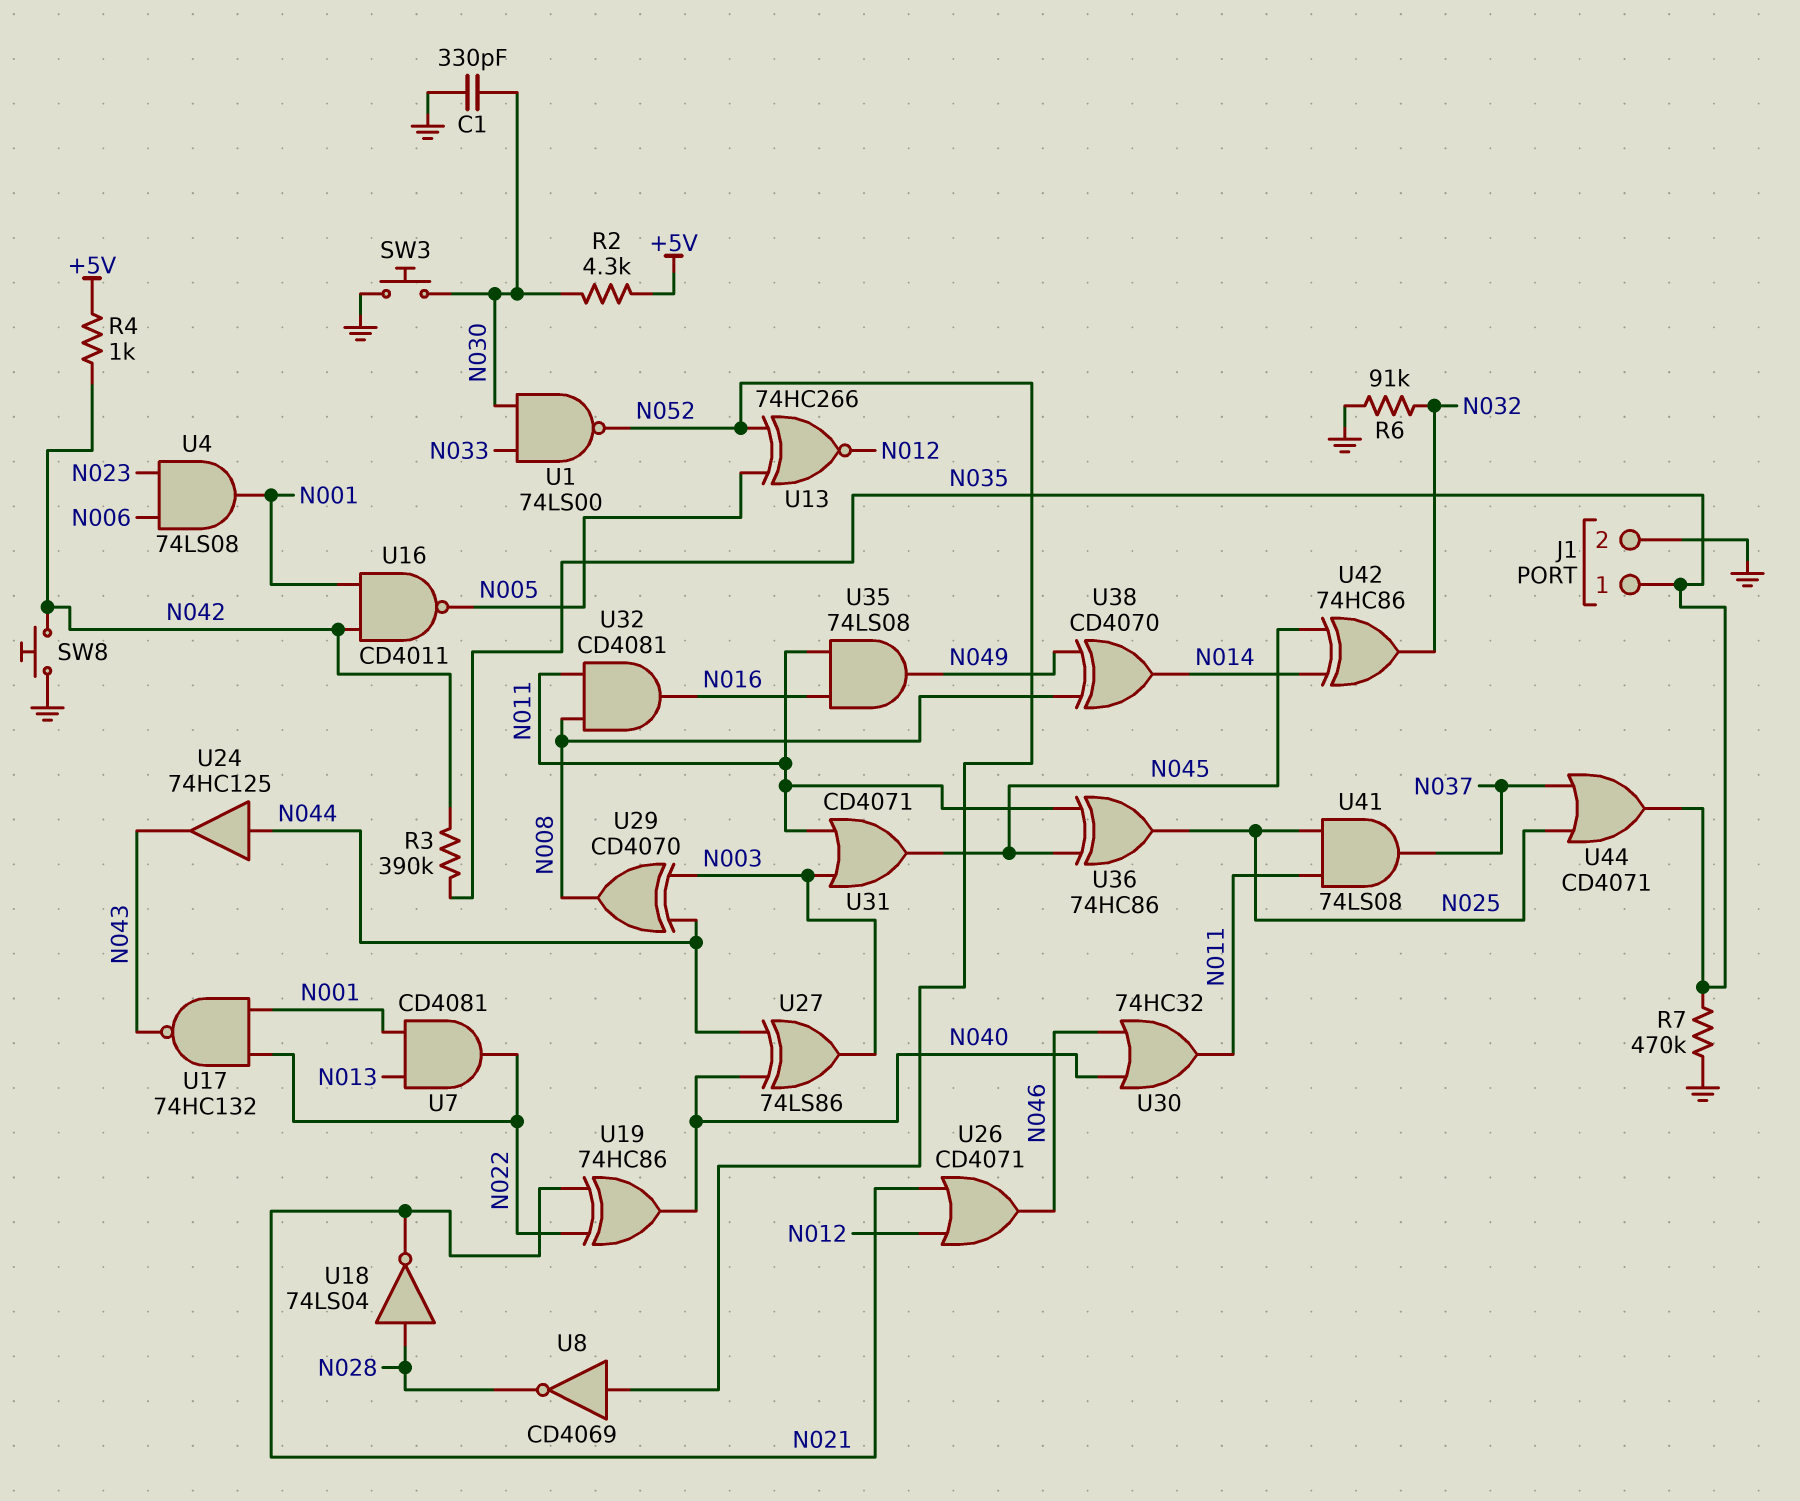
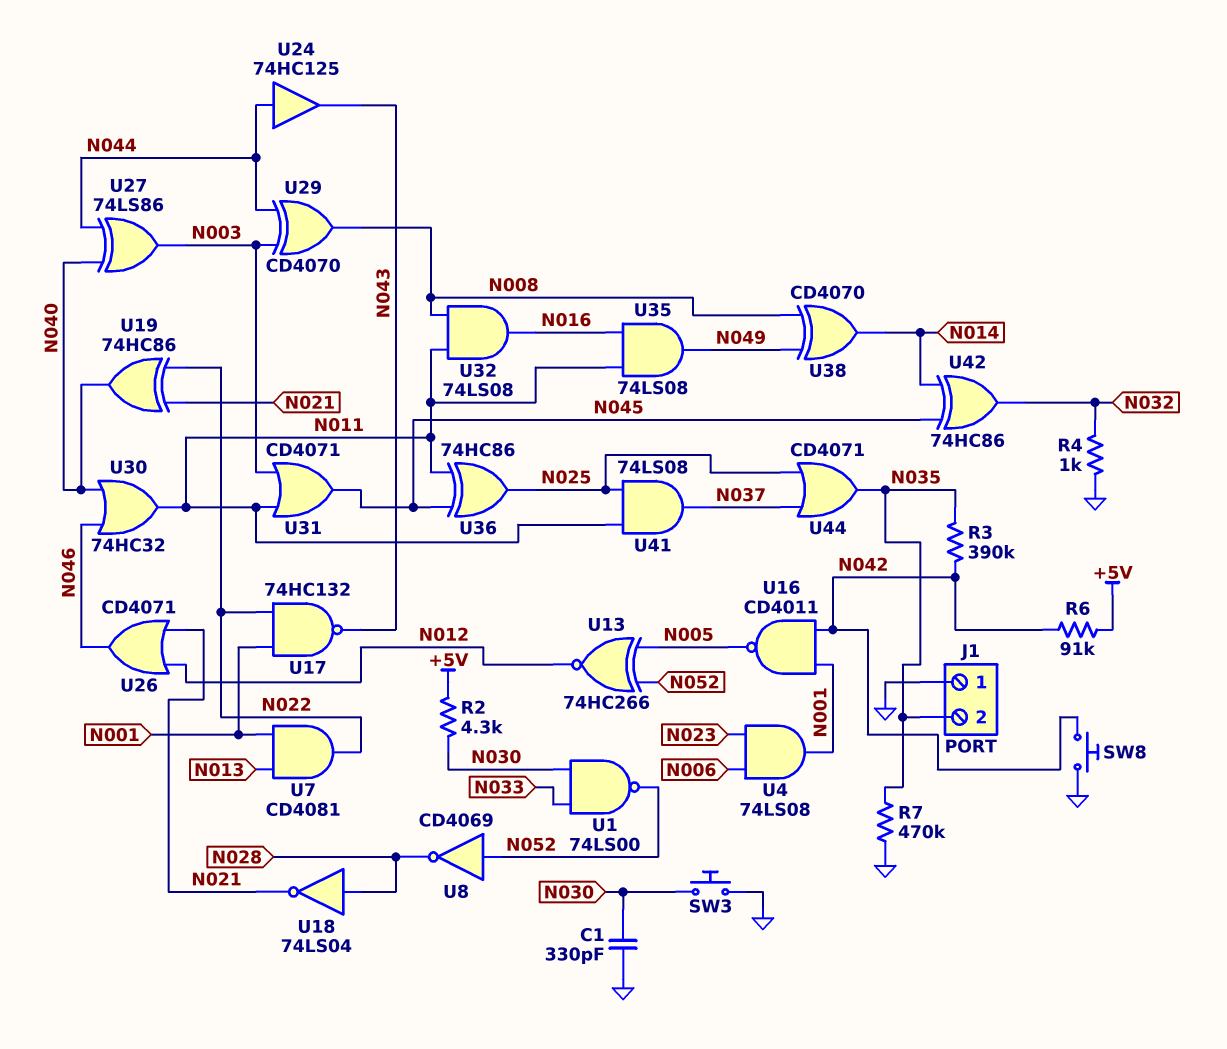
J1 pin 1: N035 -> GND
J1 pin 2: GND -> N035
R4: 1k (+5V, N042) -> 1k (GND, N032)
R6: 91k (GND, N032) -> 91k (+5V, N042)
U32: AND CD4081 (in N008, in N011, out N016) -> AND 74LS08 (in N008, in N011, out N016)

